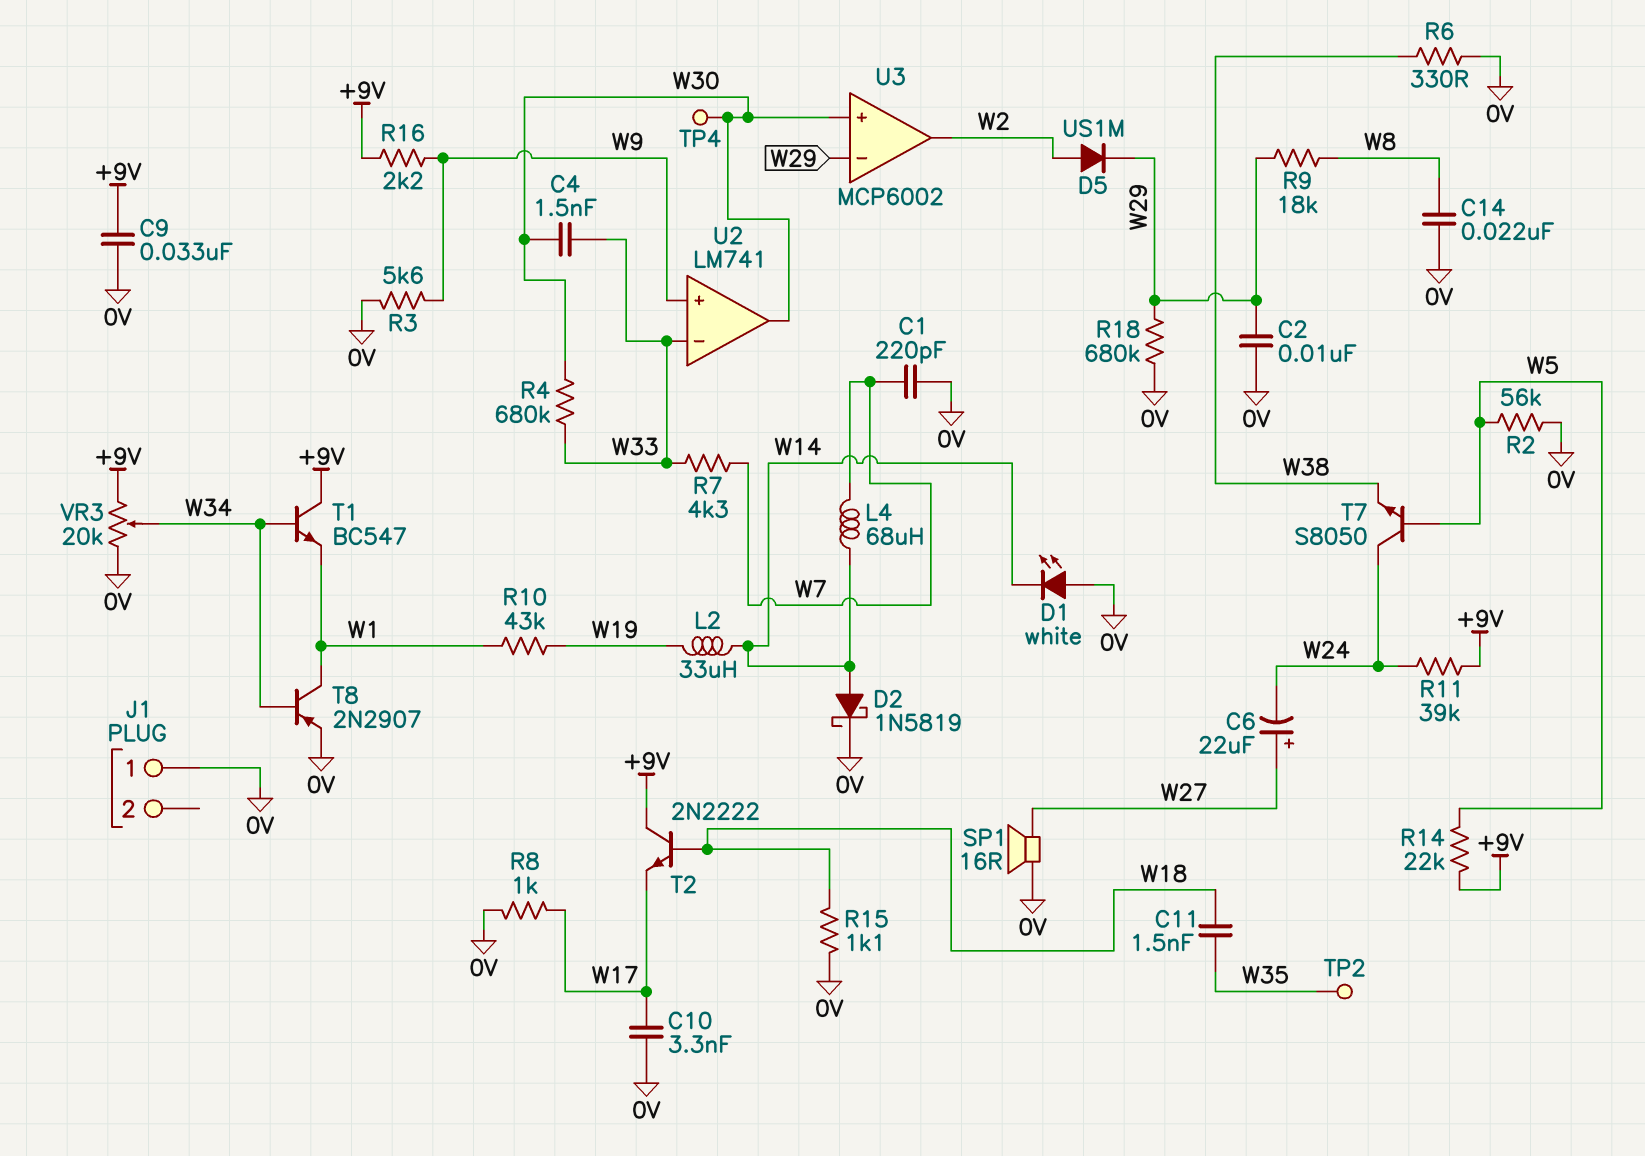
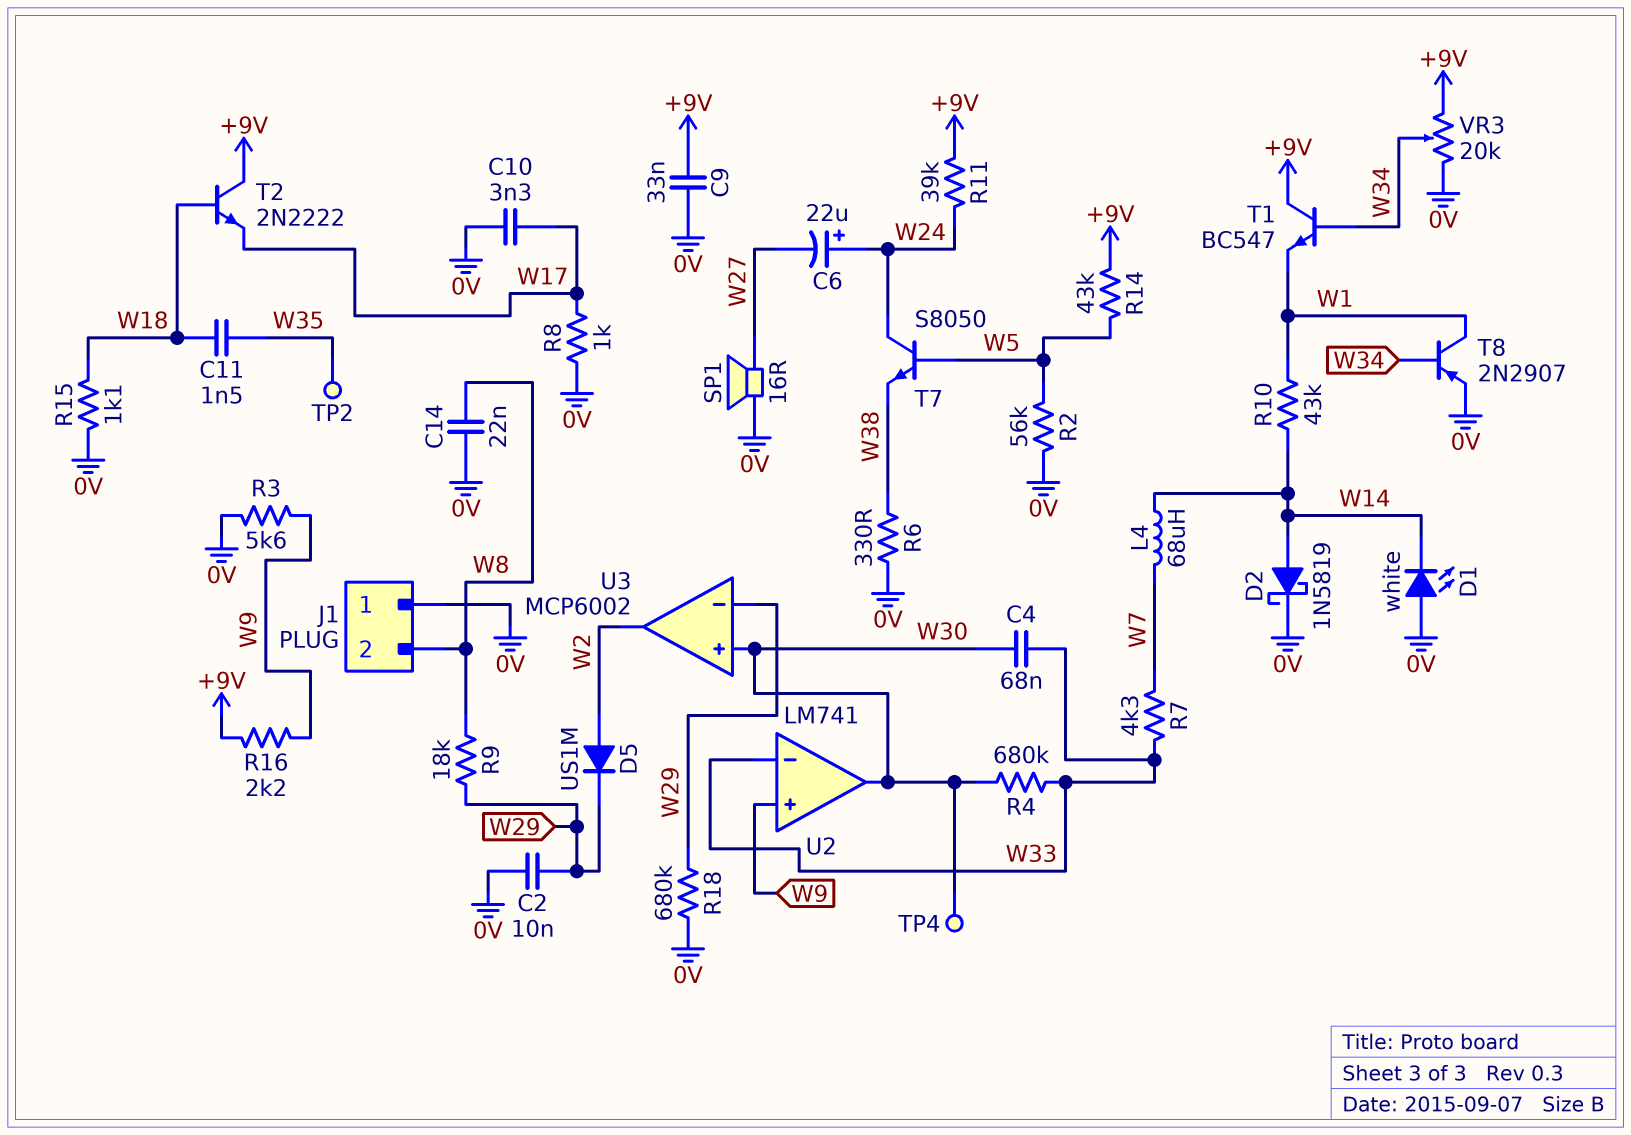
C1: 220pF (0V, W7) -> none
C4: 1.5nF (W30, W33) -> 68nF (W30, W33)
C6: 22uF (plus W27, minus W24) -> 22uF (plus W24, minus W27)
J1 pin 2: none -> W8
L2: 33uH (W14, W19) -> none
R10: 43k (W1, W19) -> 43k (W1, W14)
R14: 22k (+9V, W5) -> 43k (+9V, W5)

